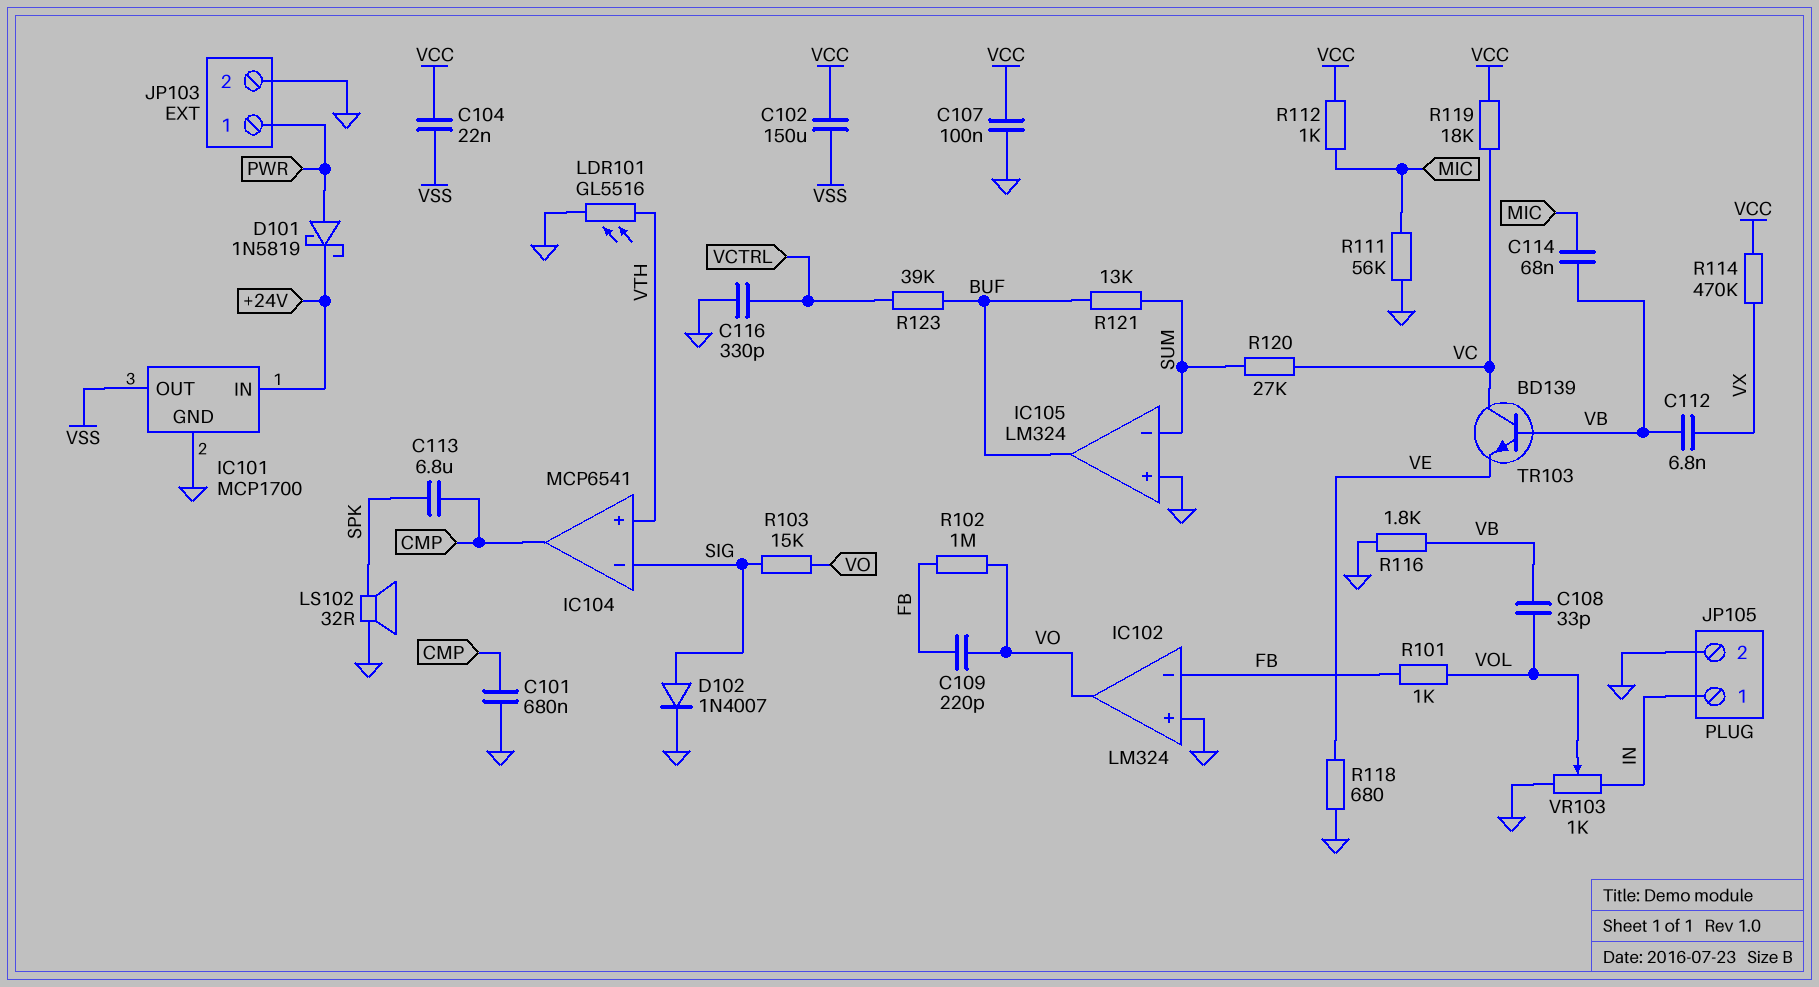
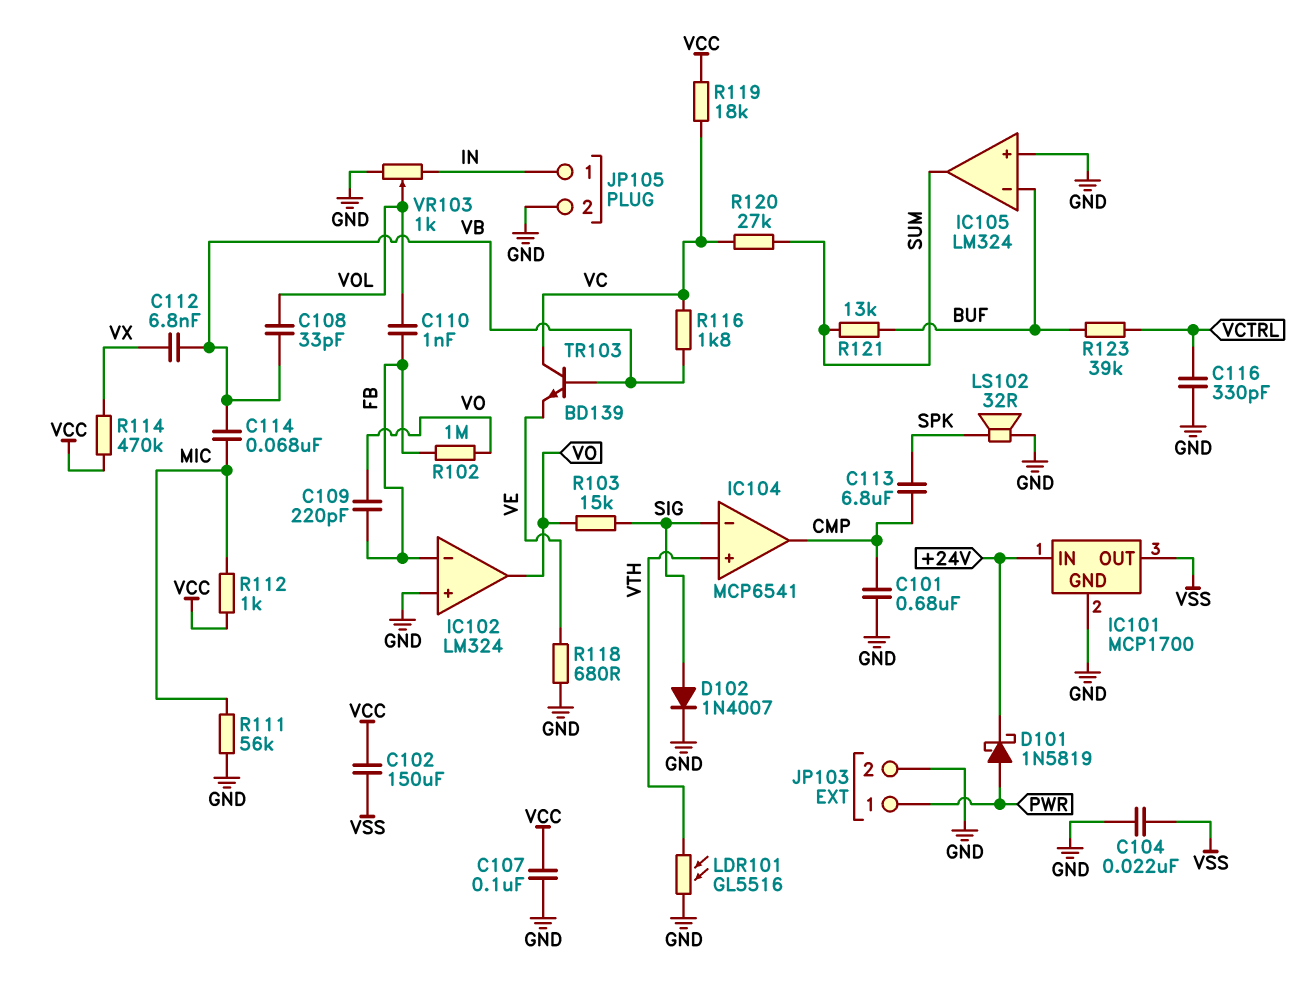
C104: 22nF (VCC, VSS) -> 22nF (GND, VSS)
C110: none -> 1nF (FB, VOL)
IC105 pin in-: SUM -> BUF
IC105 pin out: BUF -> SUM
R101: 1k (FB, VOL) -> none
R116: 1.8k (GND, VB) -> 1.8k (VB, VC)

